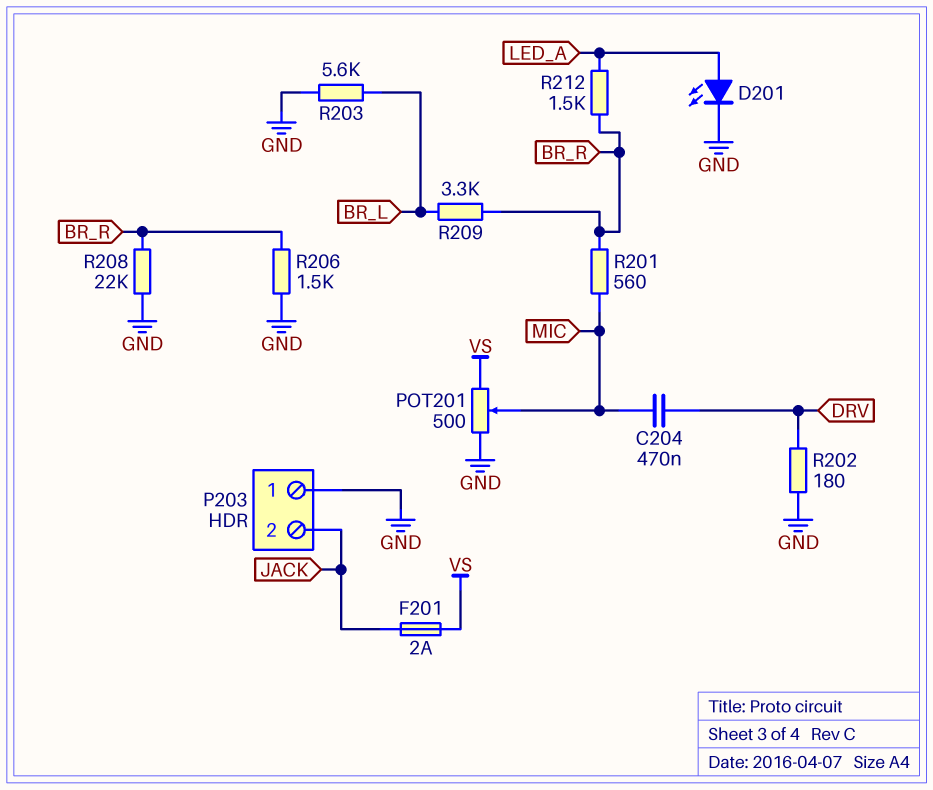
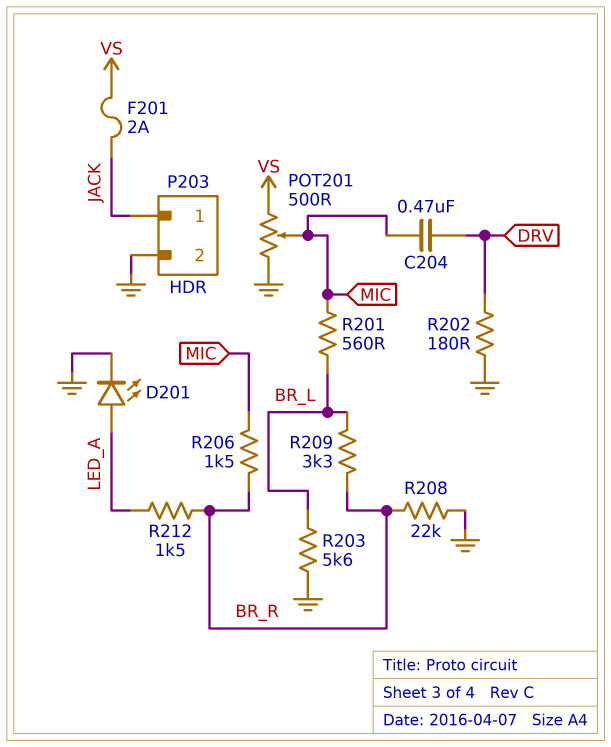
P203 pin 1: GND -> JACK
P203 pin 2: JACK -> GND
R201: 560 (BR_R, MIC) -> 560 (BR_L, MIC)
R206: 1.5k (BR_R, GND) -> 1.5k (BR_R, MIC)

